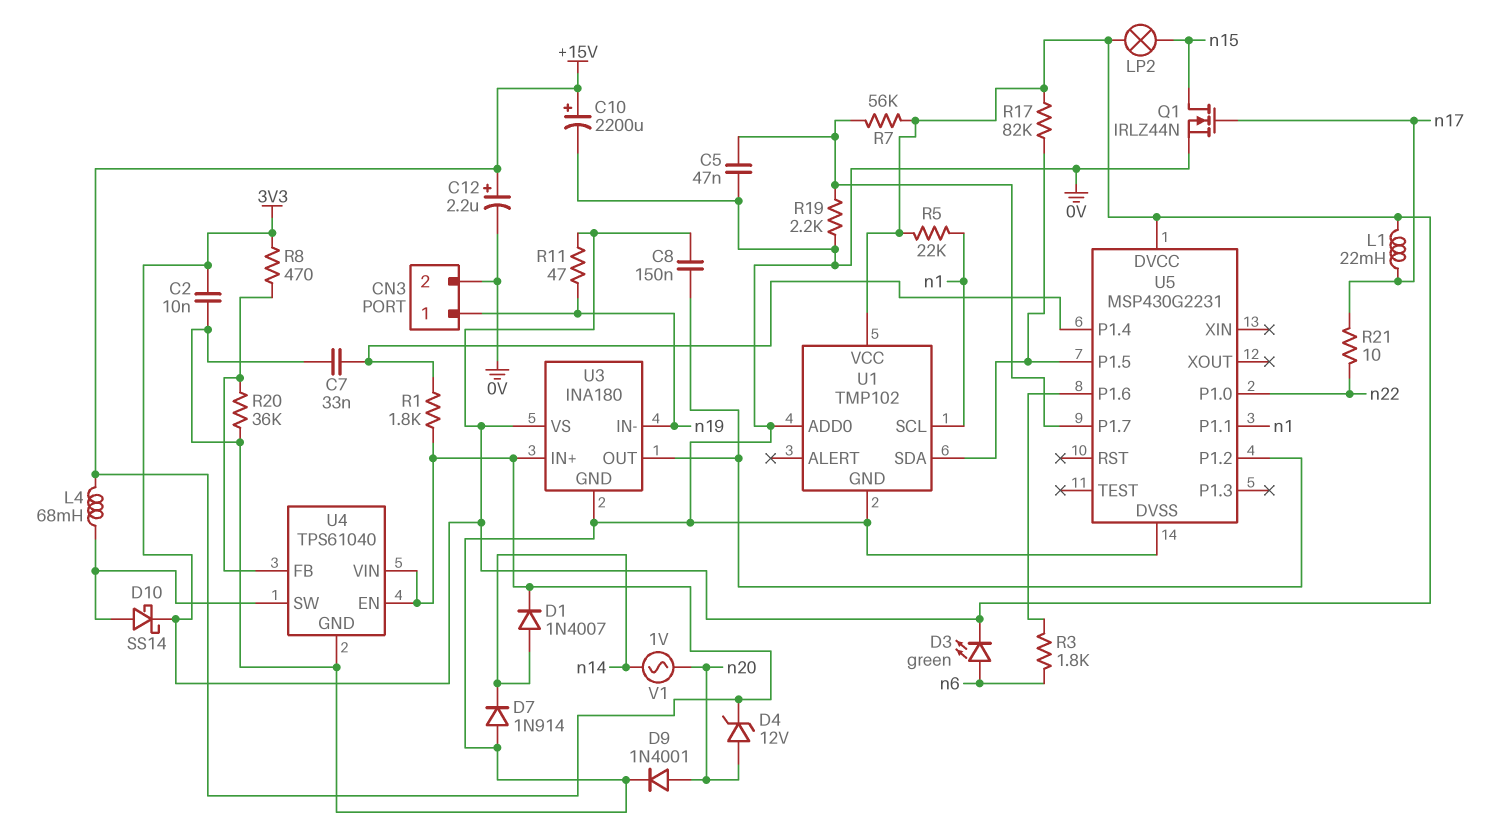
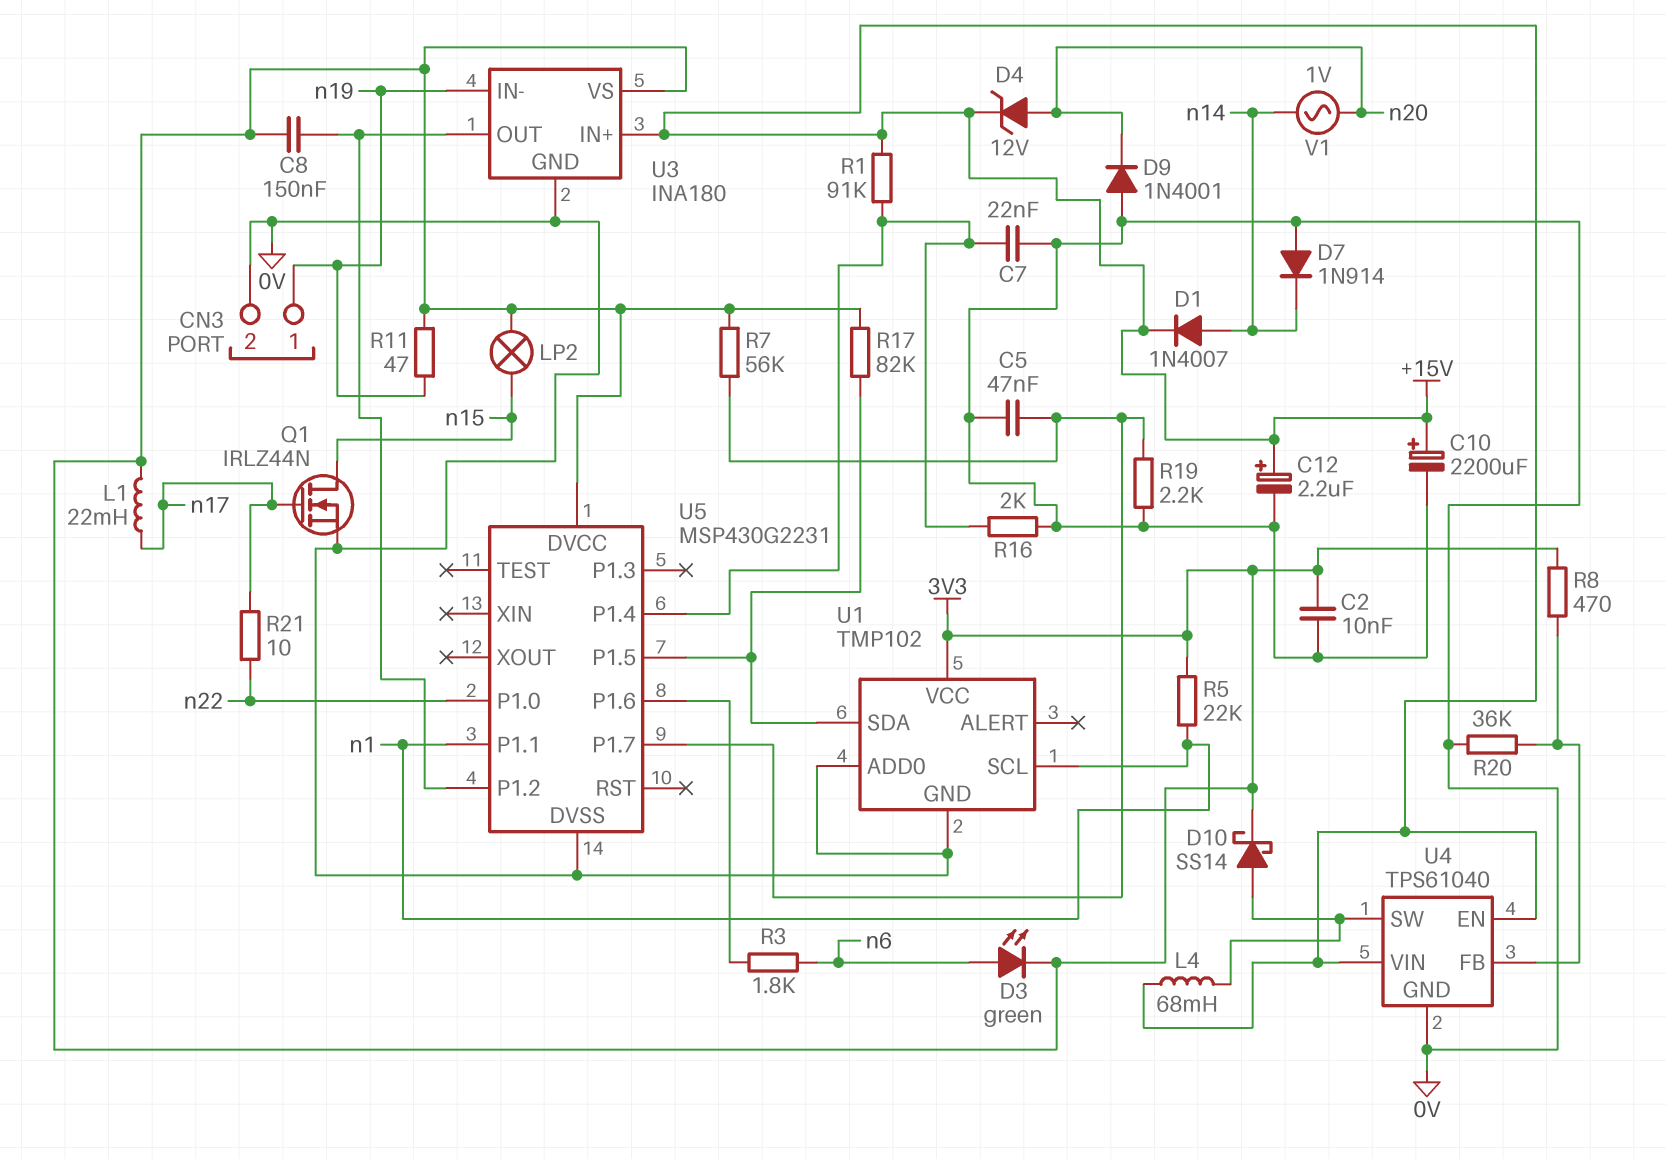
C7: 33nF (0V, U5/P1.4) -> 22nF (0V, U5/P1.4)
D9: diode 1N4001 (A n20, K 0V) -> diode 1N4001 (A 0V, K n20)
R1: 1.8k (+15V, U5/P1.4) -> 91k (+15V, U5/P1.4)
R16: none -> 2k (0V, U5/P1.4)

